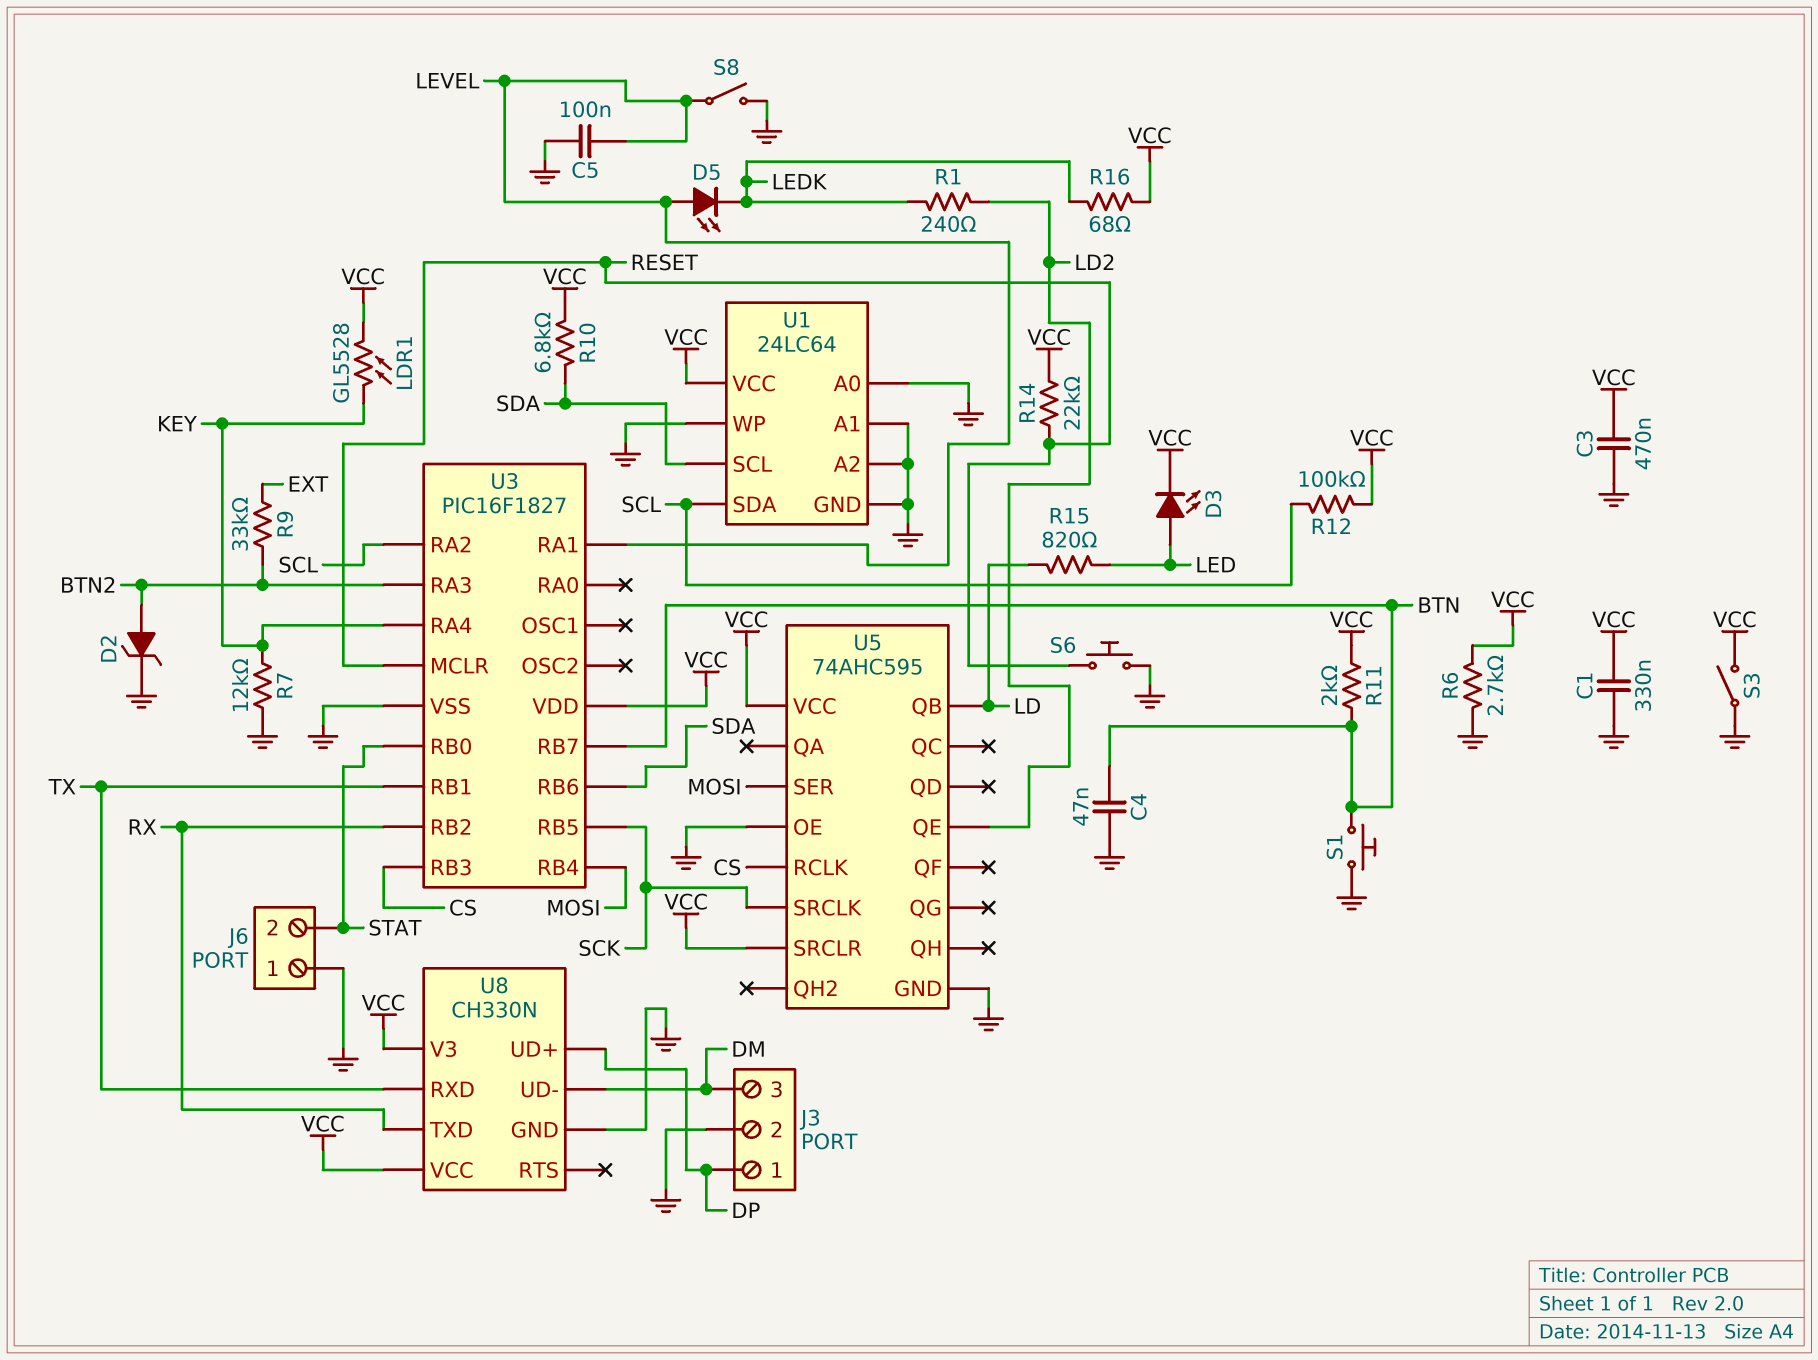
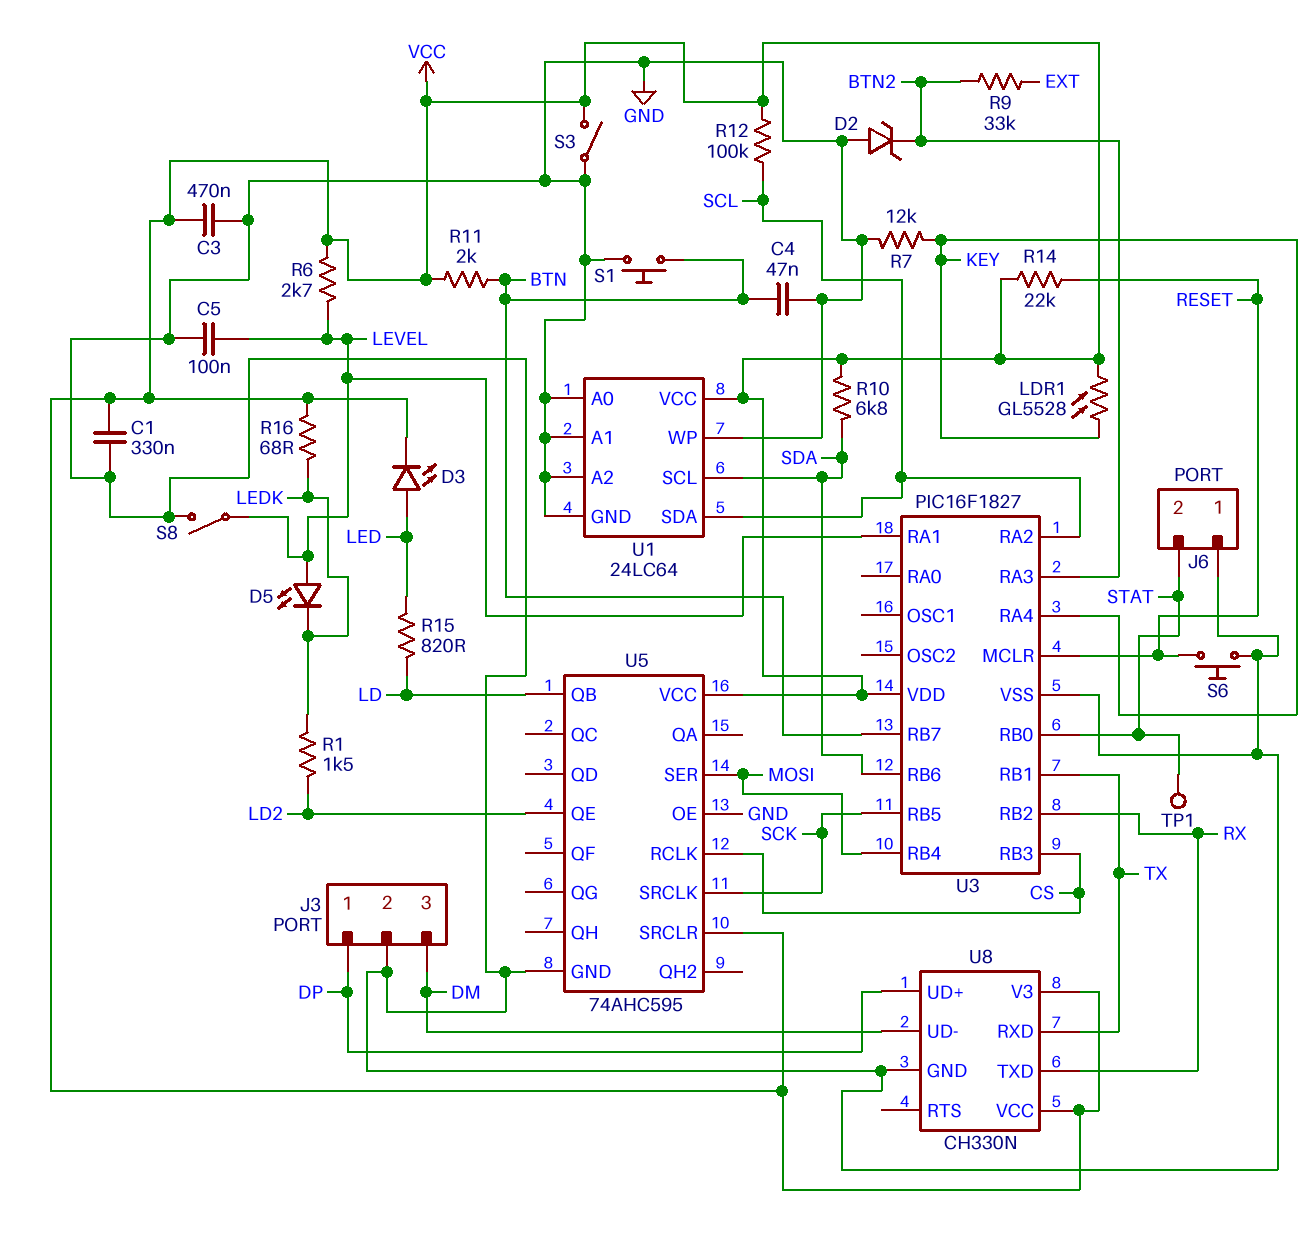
D2: zener (A BTN2, K GND) -> zener (A GND, K BTN2)
R1: 240 (LD2, LEDK) -> 1.5k (LD2, LEDK)
R6: 2.7k (GND, VCC) -> 2.7k (LEVEL, VCC)
TP1: none -> test point (STAT)

